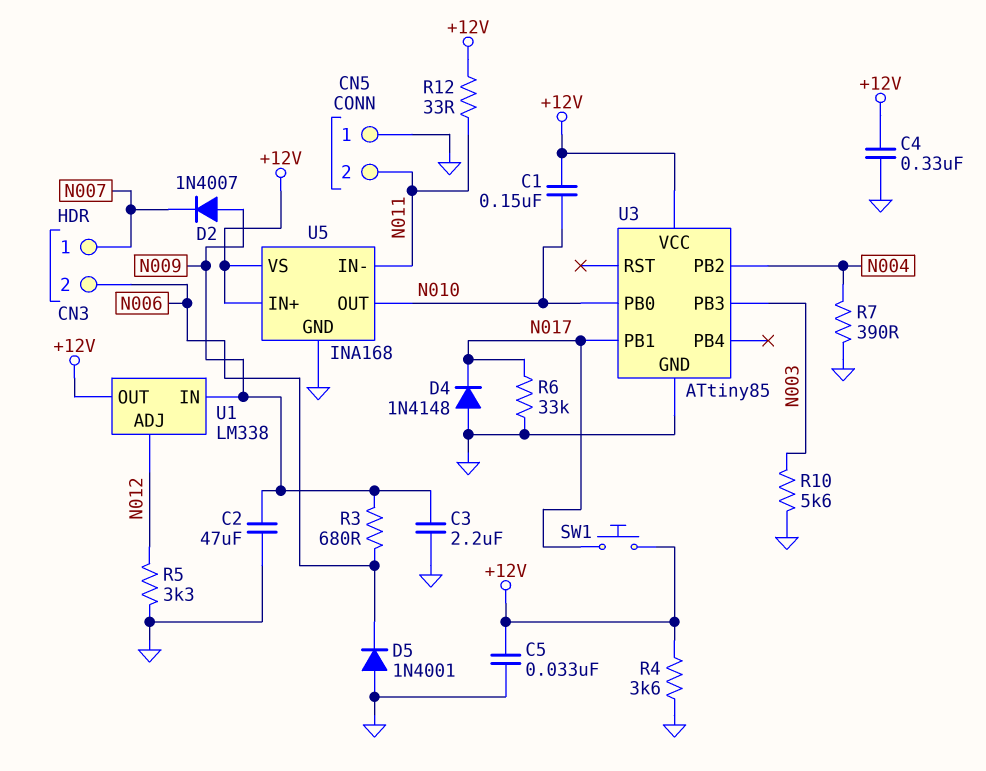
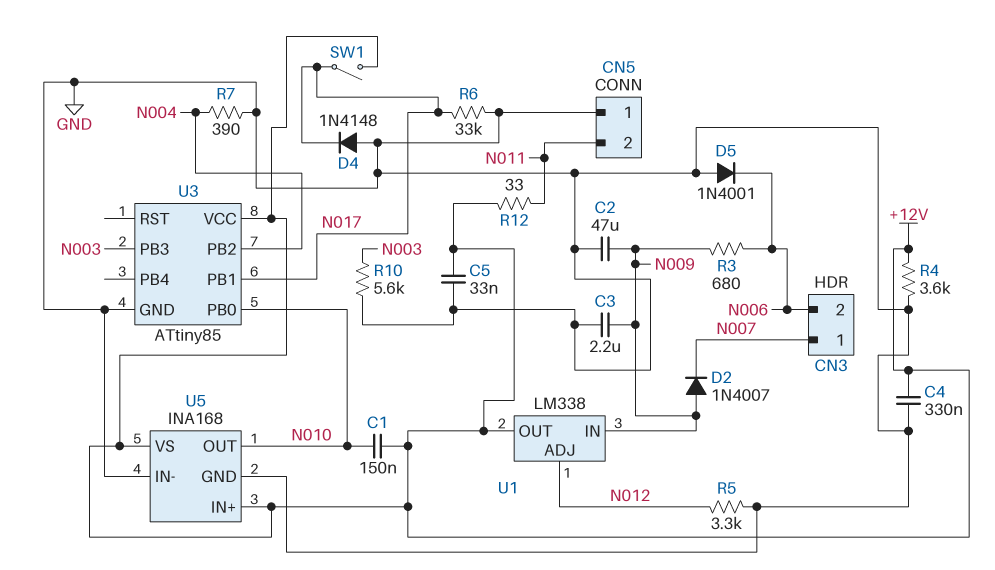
SW1: button (+12V, N017) -> switch (+12V, N017)
U5 pin IN-: N011 -> GND

